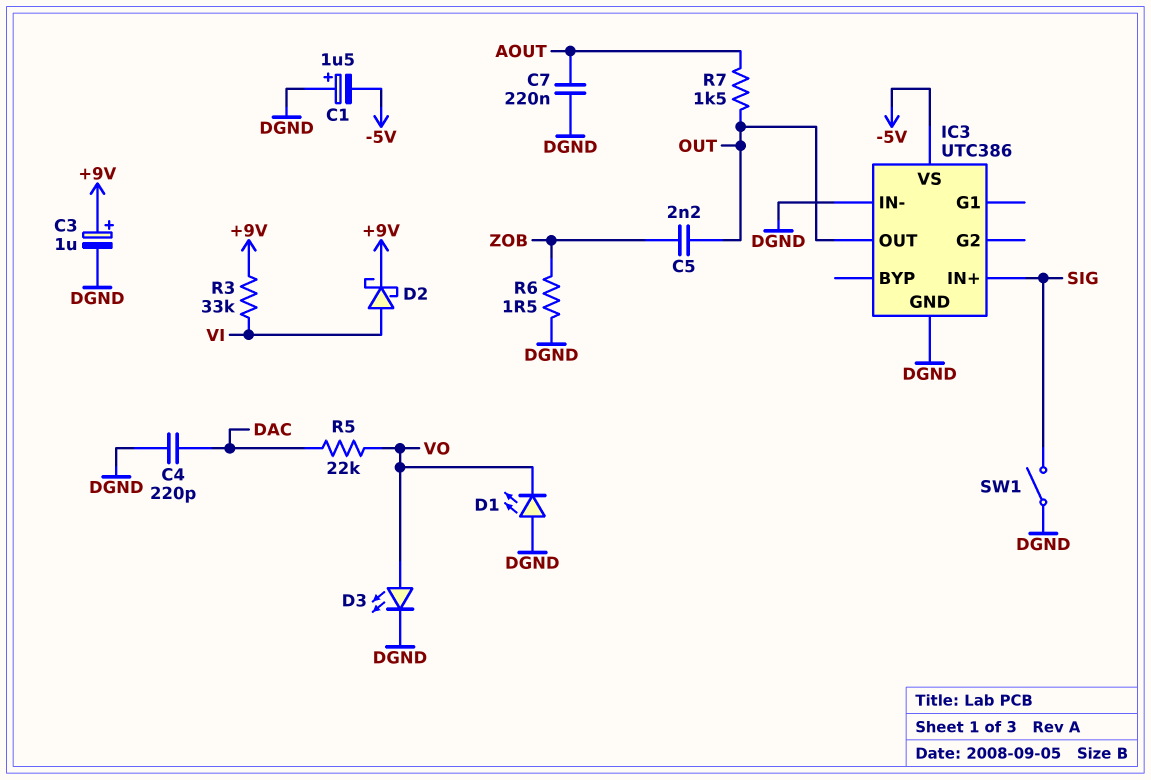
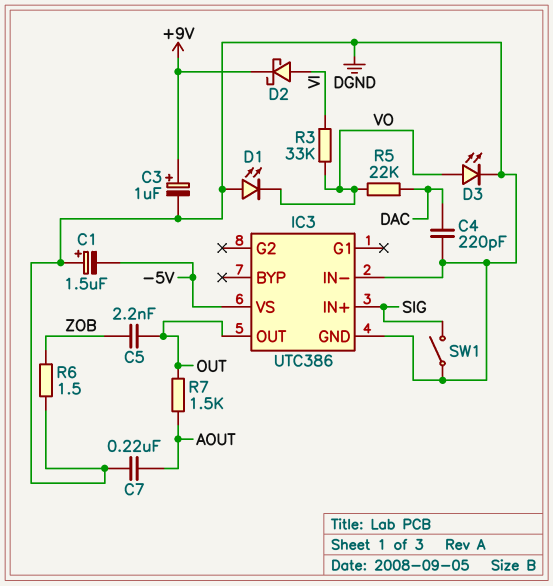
R3: 33k (+9V, VI) -> 33k (VI, VO)

